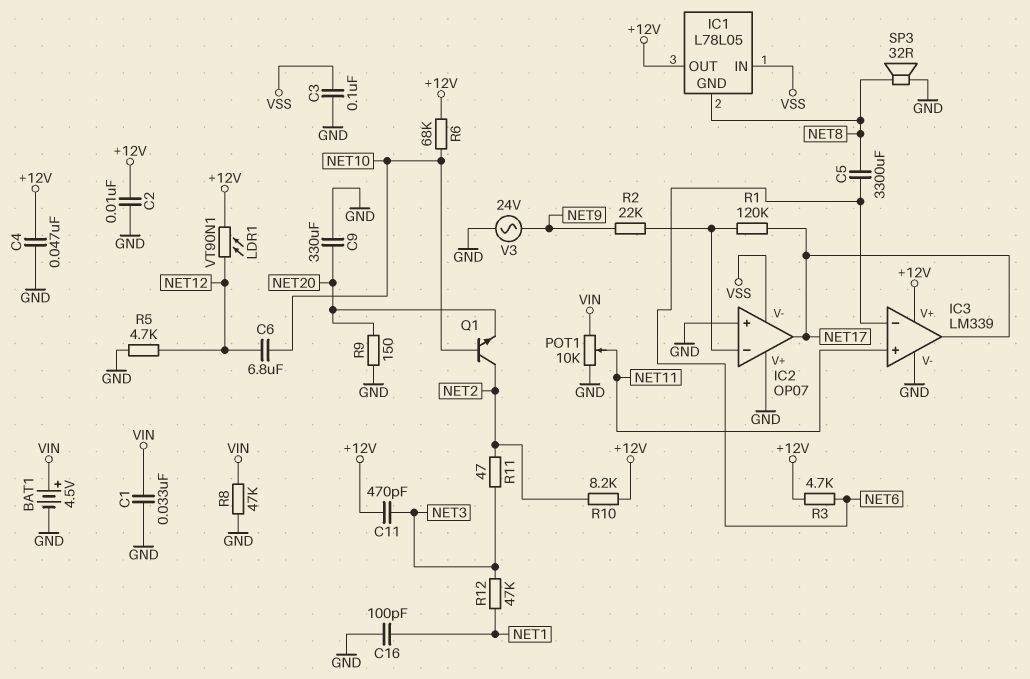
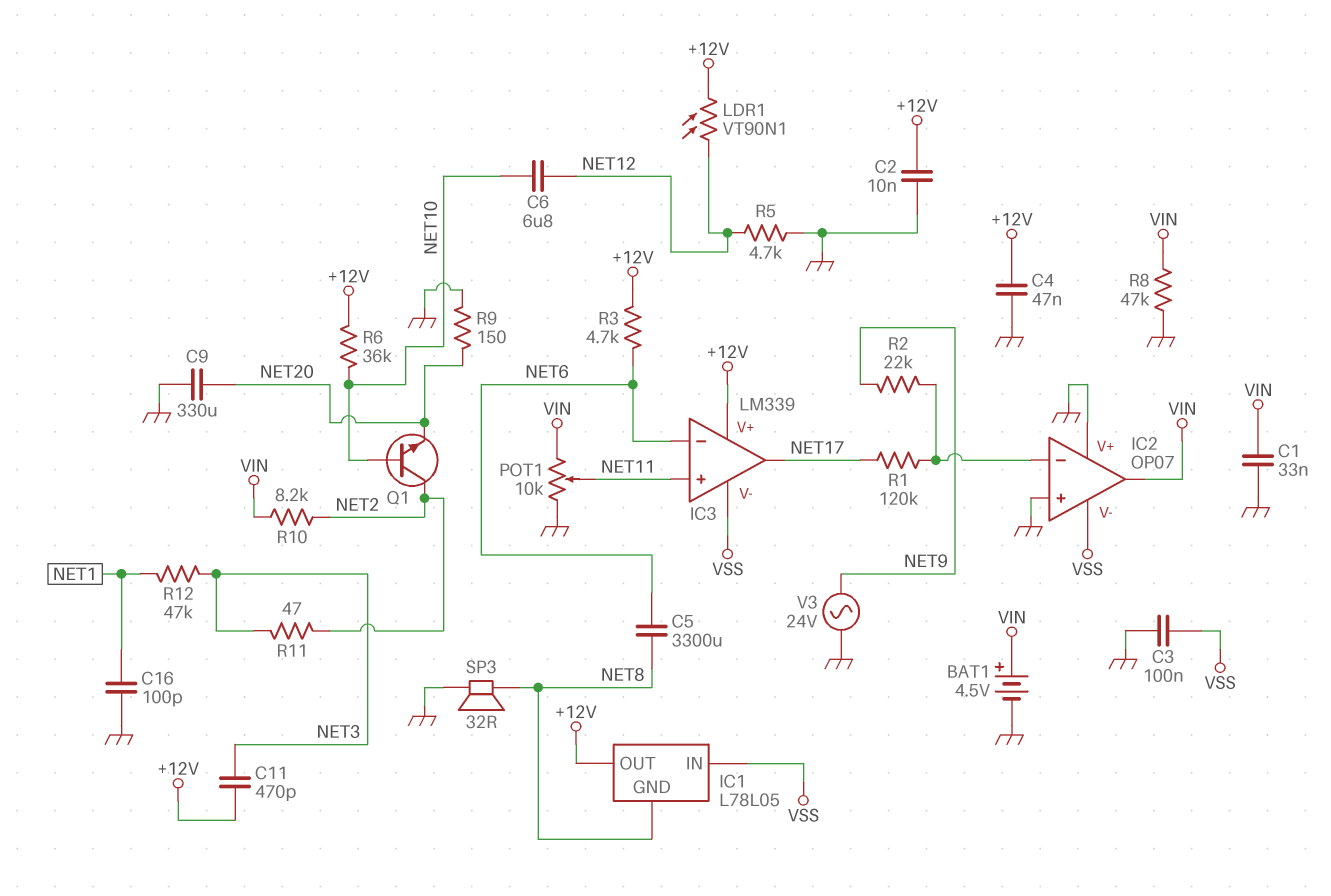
IC2 pin out: NET17 -> VIN
IC3 pin V-: GND -> VSS
R6: 68k (+12V, NET10) -> 36k (+12V, NET10)
R10: 8.2k (+12V, NET2) -> 8.2k (NET2, VIN)

